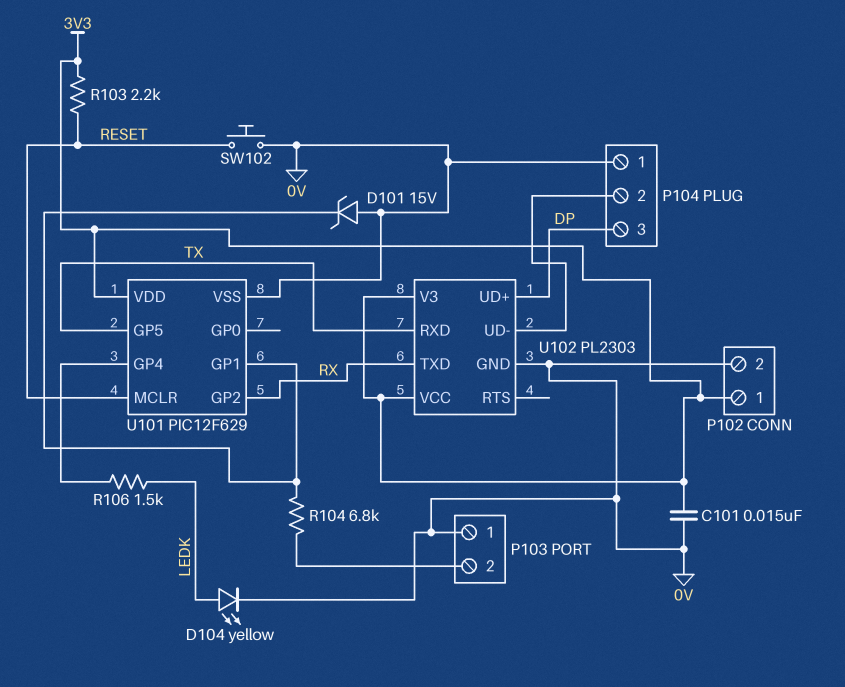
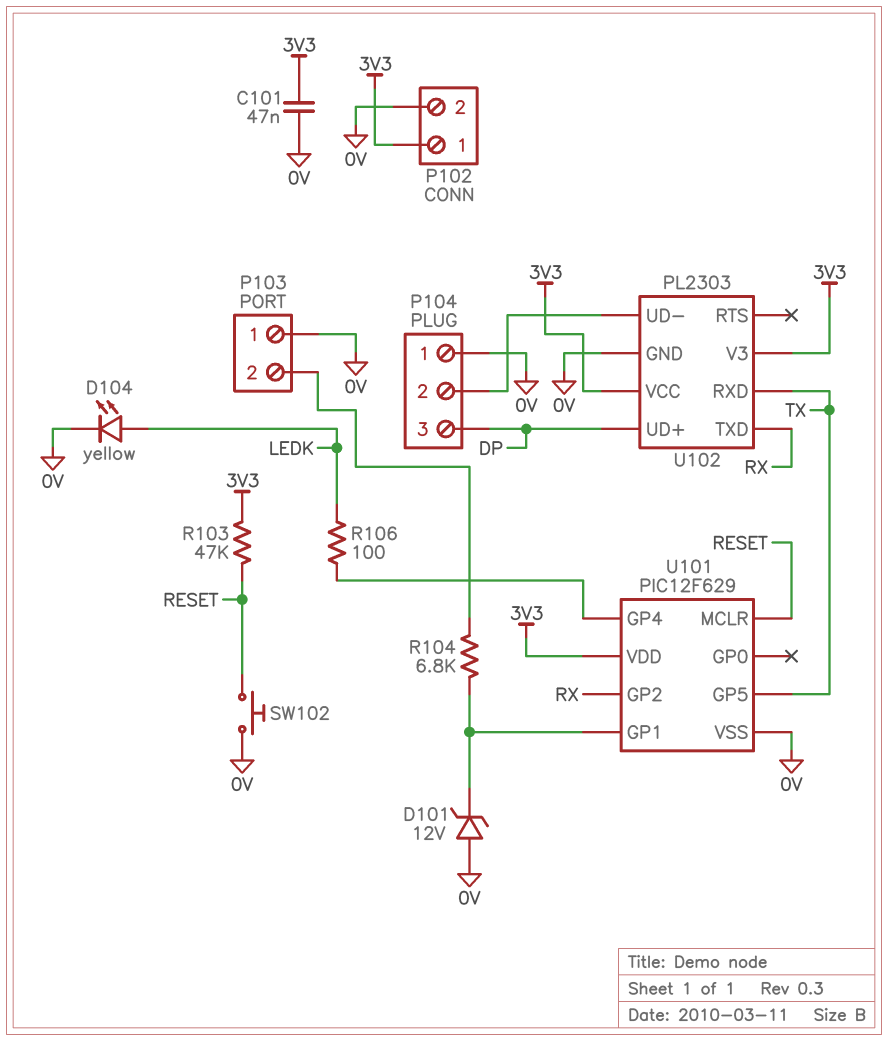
C101: 15nF (0V, 3V3) -> 47nF (0V, 3V3)
D101: zener 15V (A 0V, K U101/GP1) -> zener 12V (A 0V, K U101/GP1)
R103: 2.2k (3V3, RESET) -> 47k (3V3, RESET)
R106: 1.5k (LEDK, U101/GP4) -> 100 (LEDK, U101/GP4)

